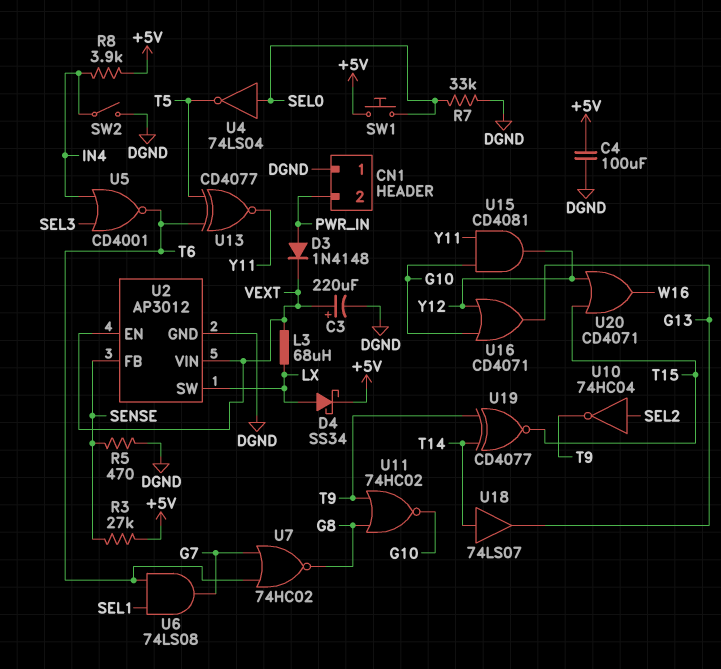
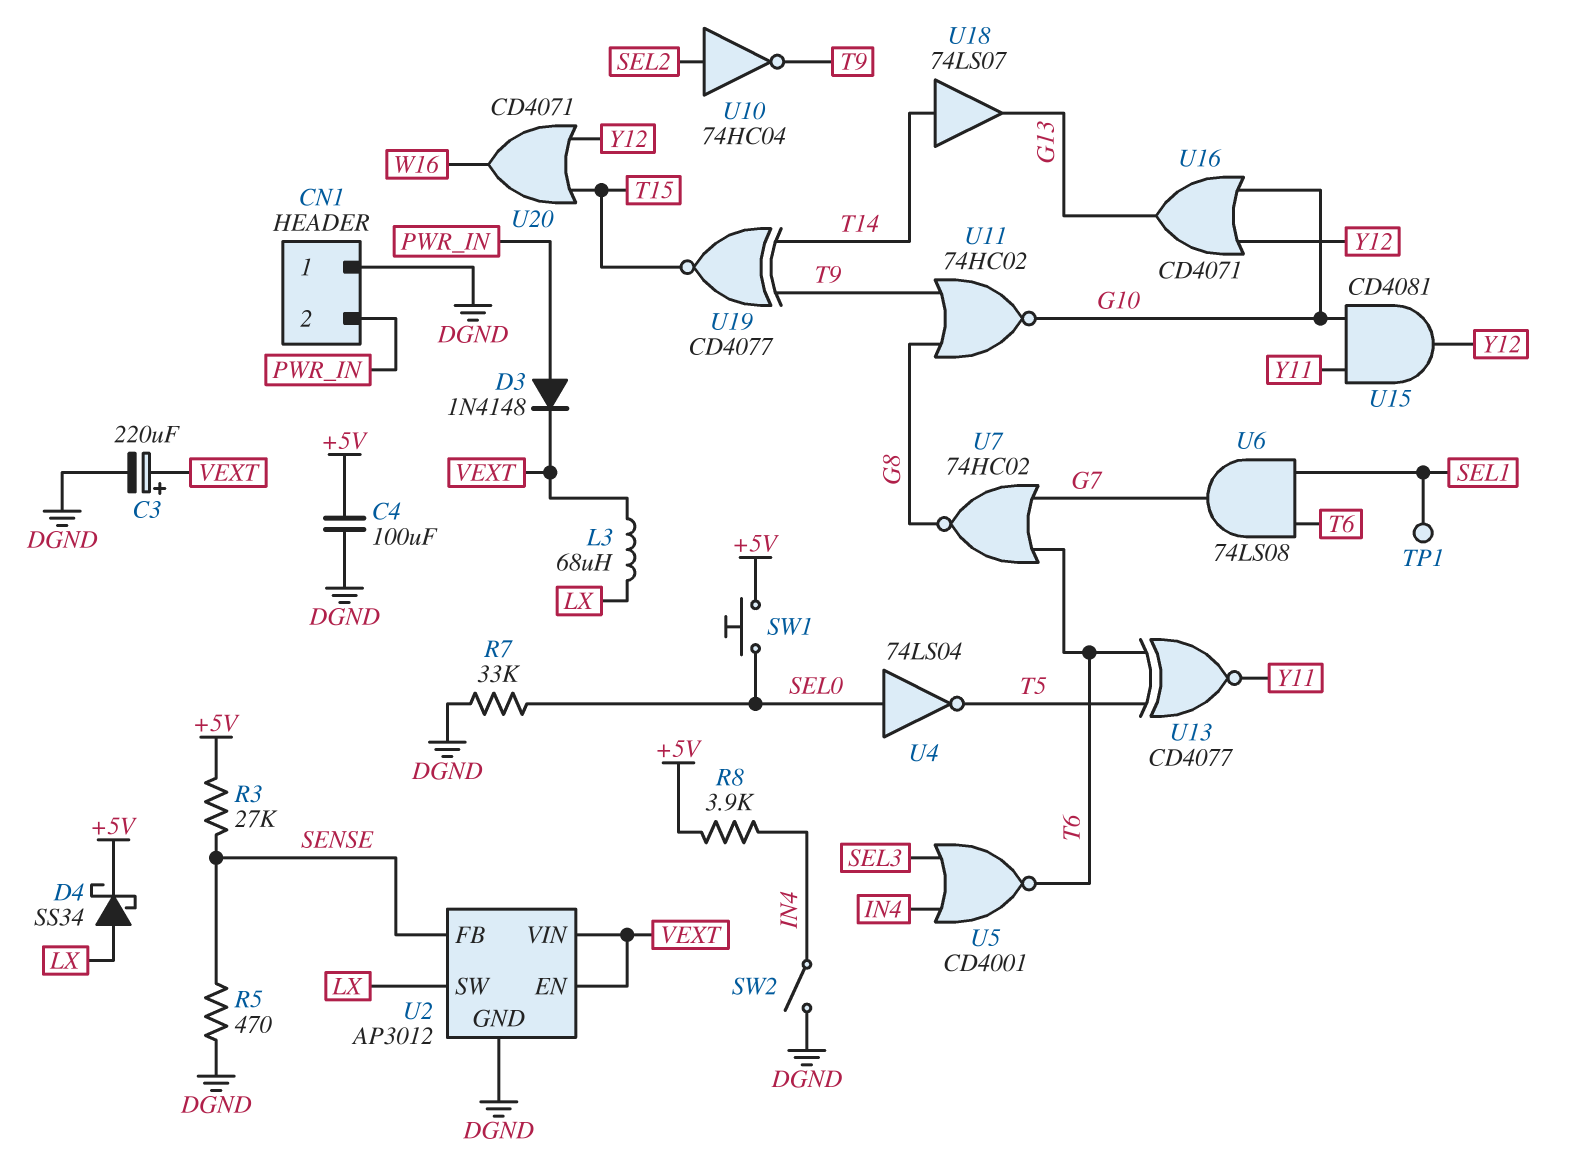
TP1: none -> test point (SEL1)

